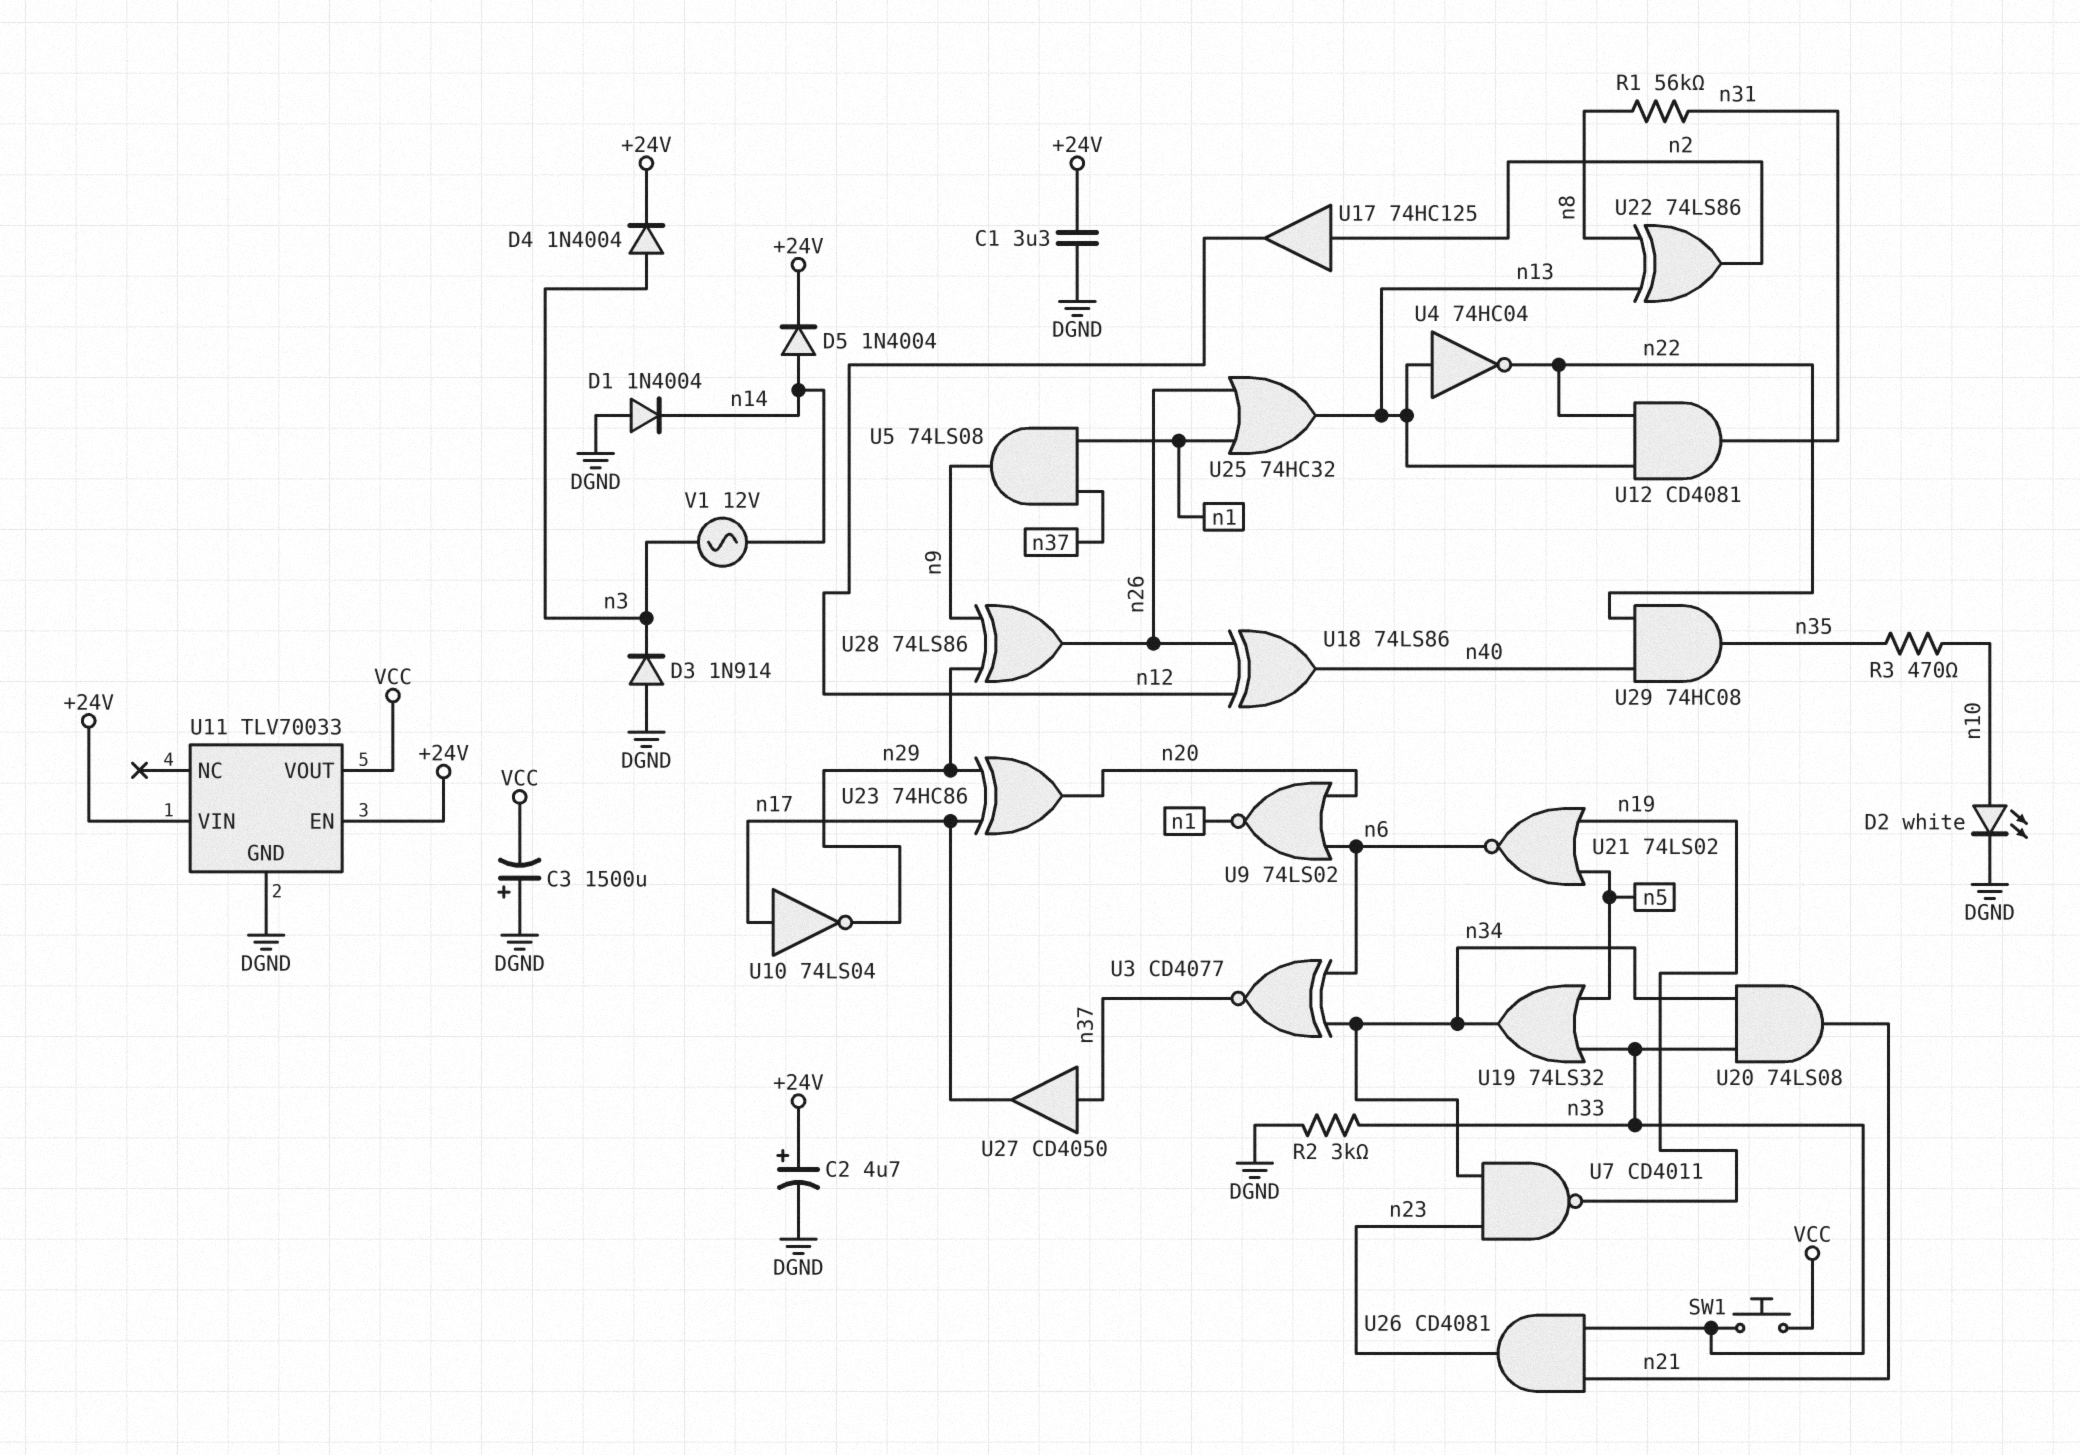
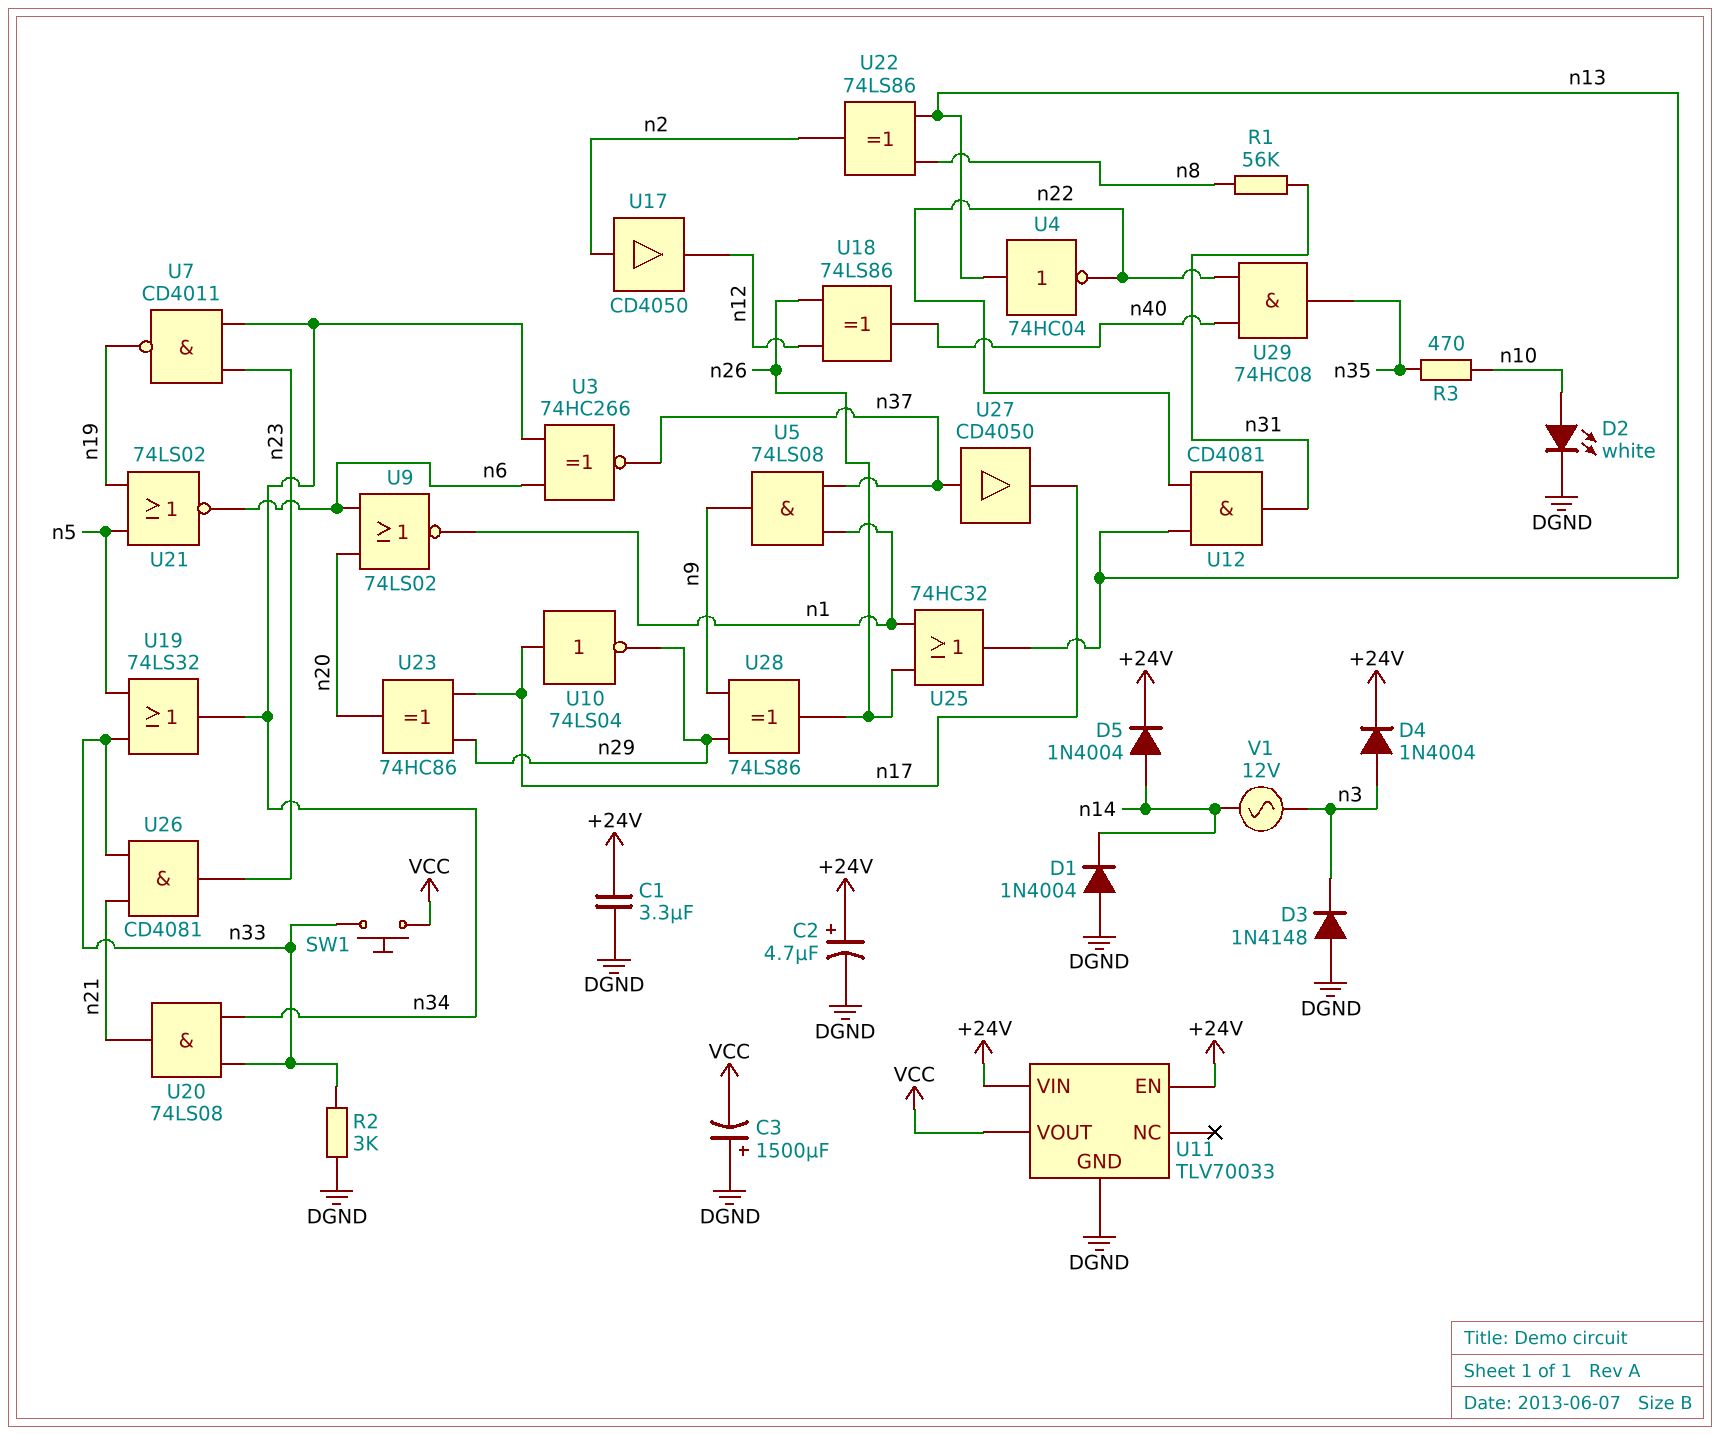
D3: diode 1N914 (A DGND, K n3) -> diode 1N4148 (A DGND, K n3)
U3: XNOR CD4077 (in n6, in n34, out n37) -> XNOR 74HC266 (in n6, in n34, out n37)
U17: buffer 74HC125 (in n2, out n12) -> buffer CD4050 (in n2, out n12)

